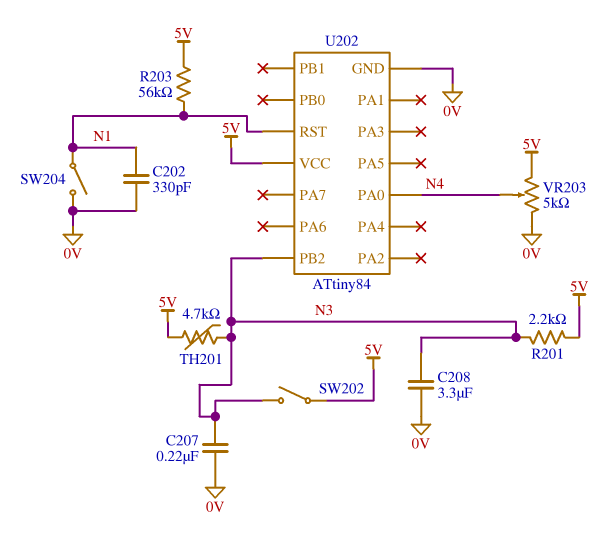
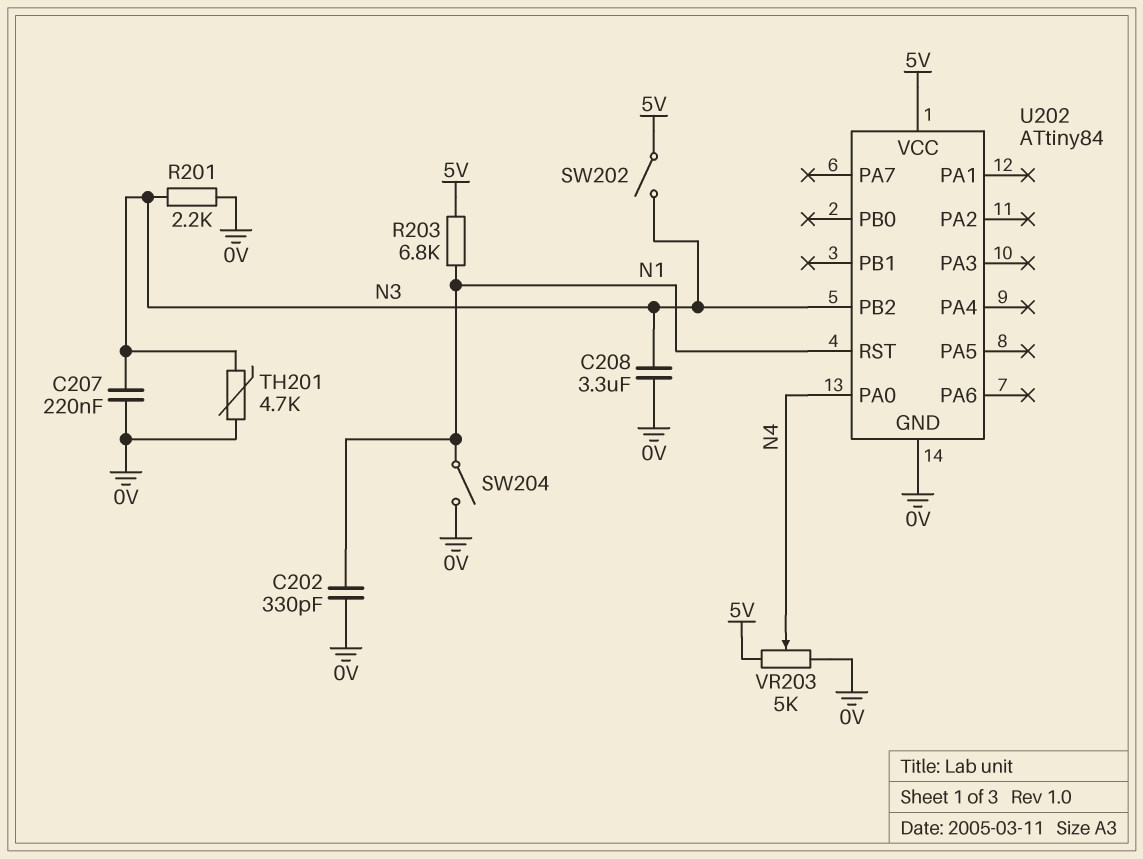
R201: 2.2k (5V, N3) -> 2.2k (0V, N3)
R203: 56k (5V, N1) -> 6.8k (5V, N1)
TH201: 4.7k (5V, N3) -> 4.7k (0V, N3)

